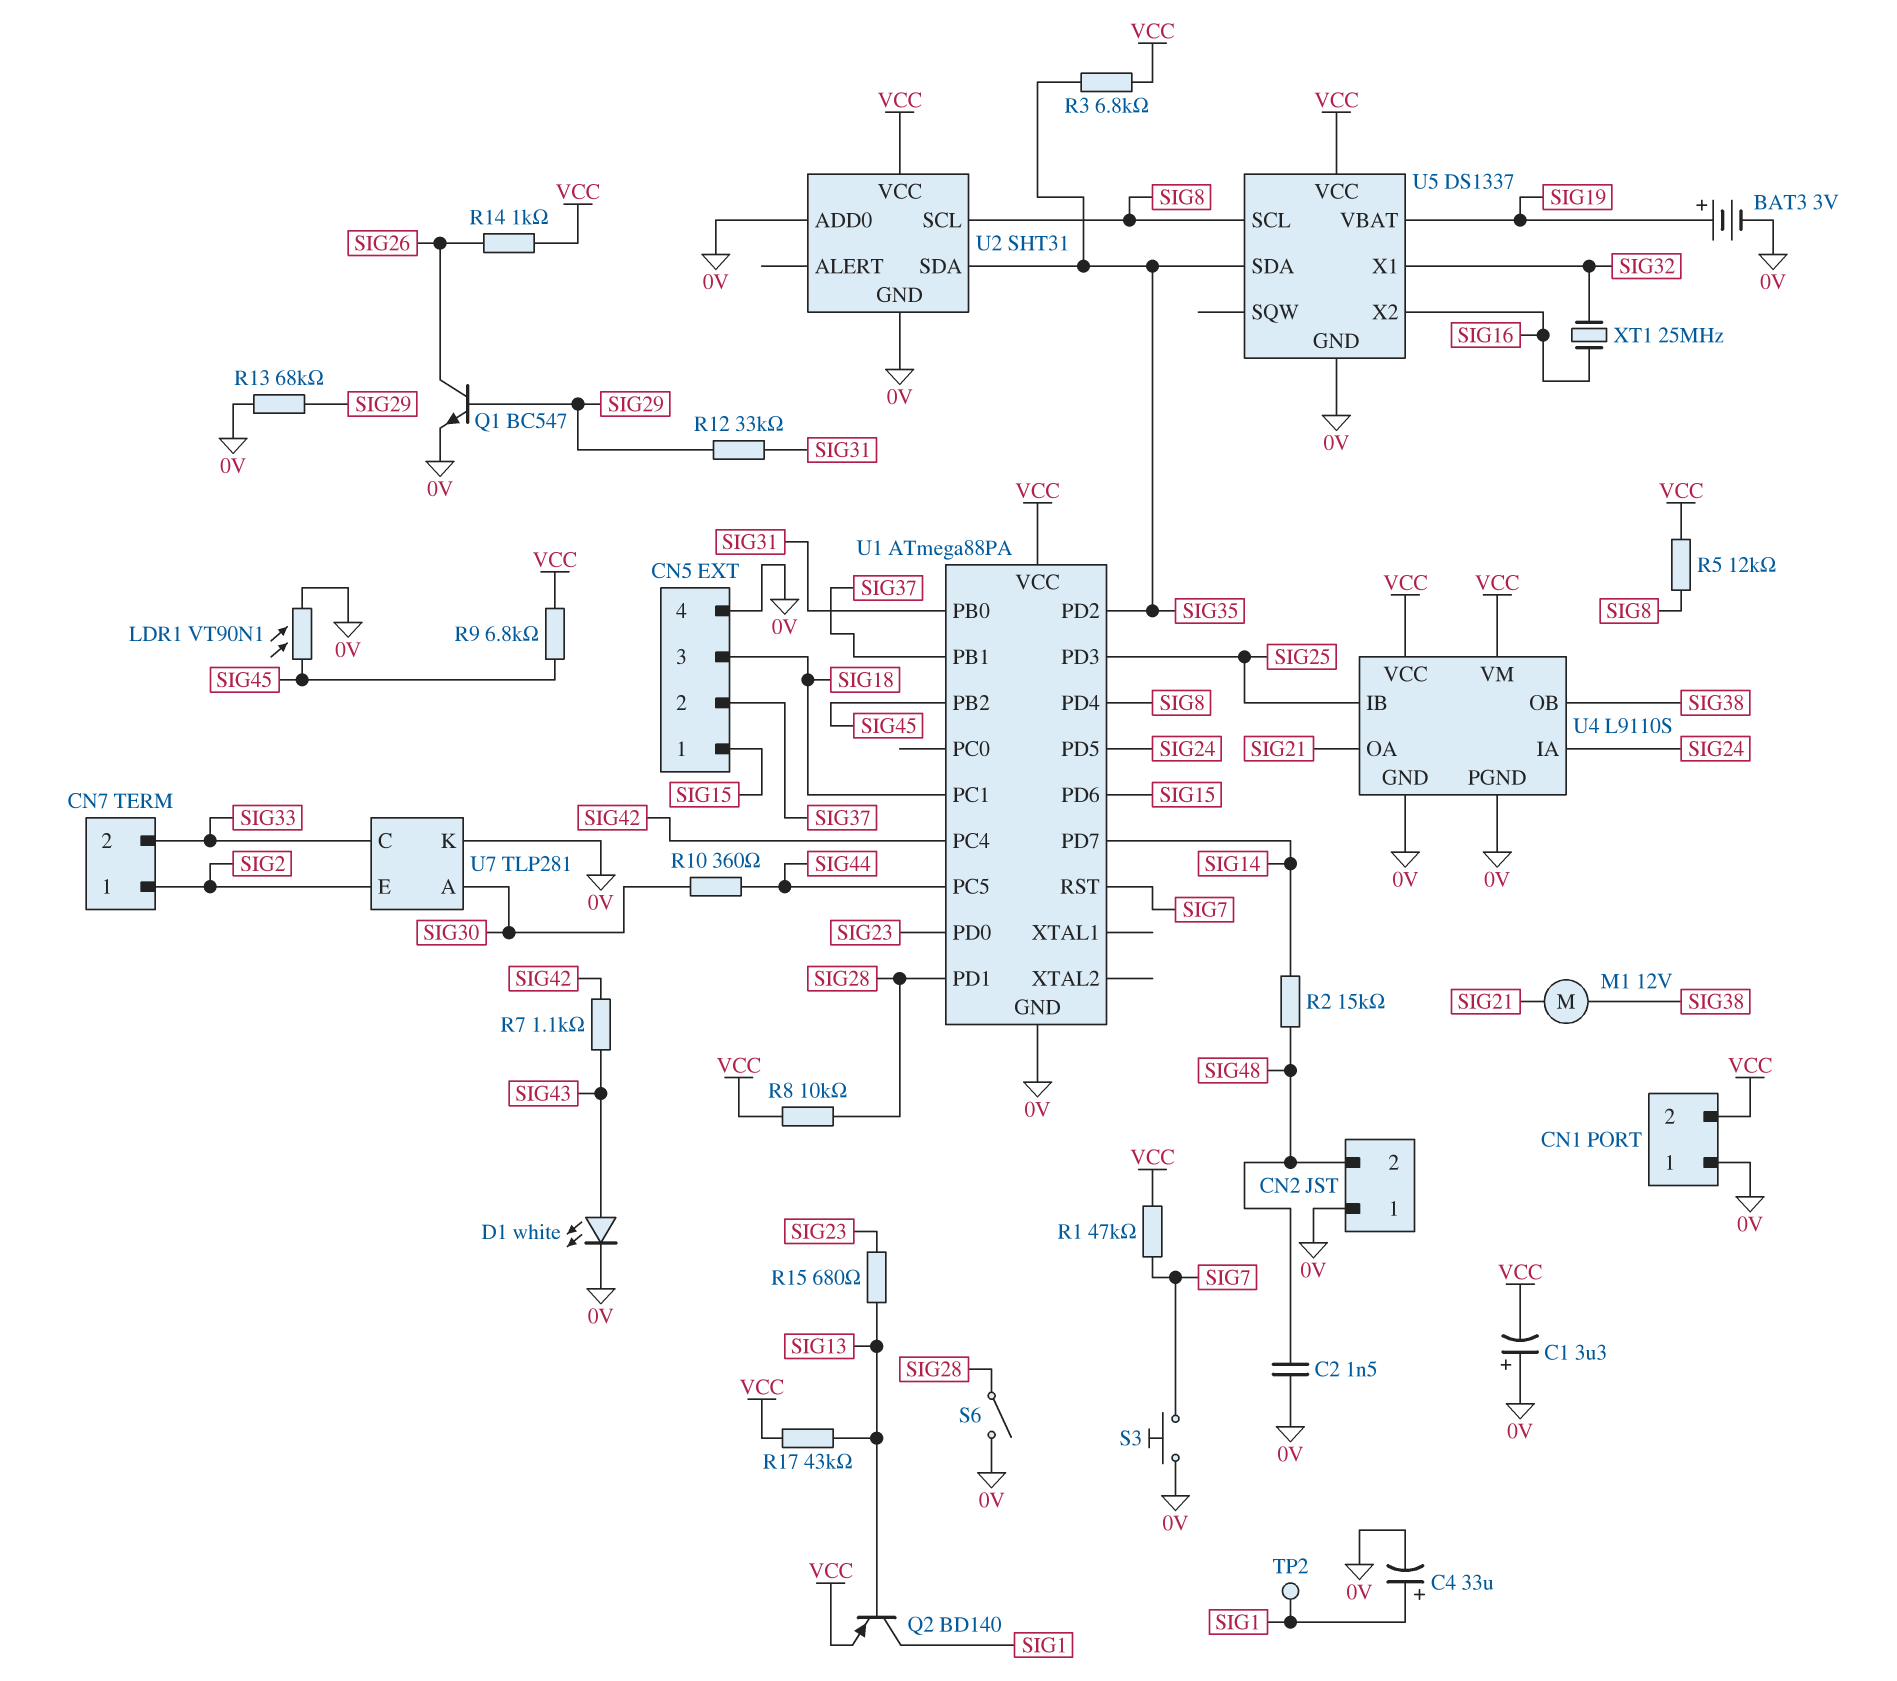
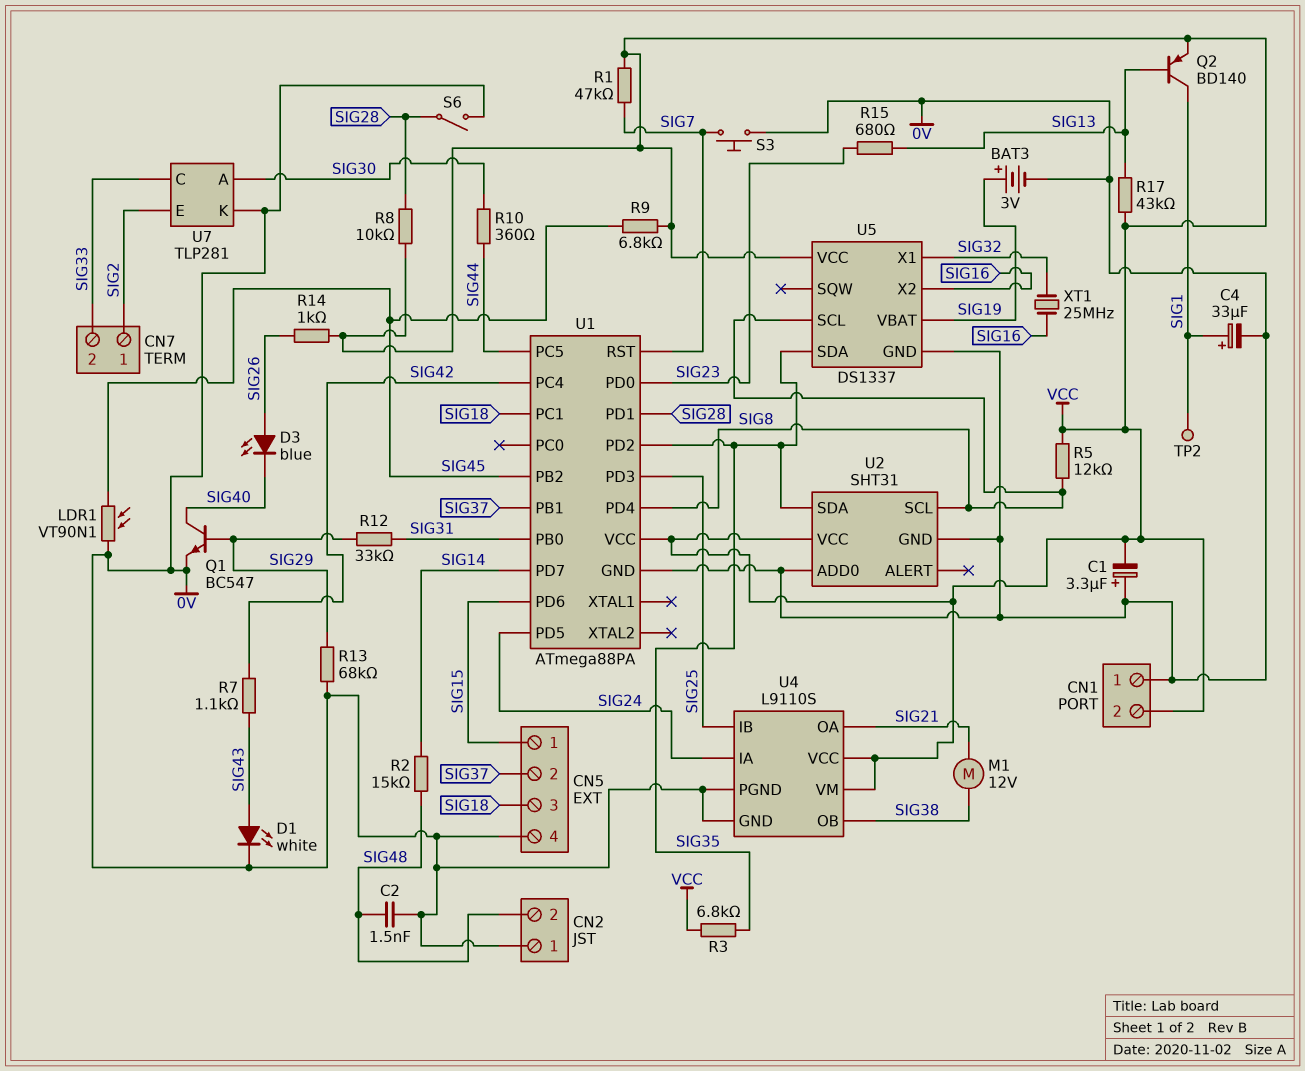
D3: none -> LED blue (A SIG26, K SIG40)
Q1: NPN BC547 (B SIG29, C SIG26, E 0V) -> NPN BC547 (B SIG29, C SIG40, E 0V)

